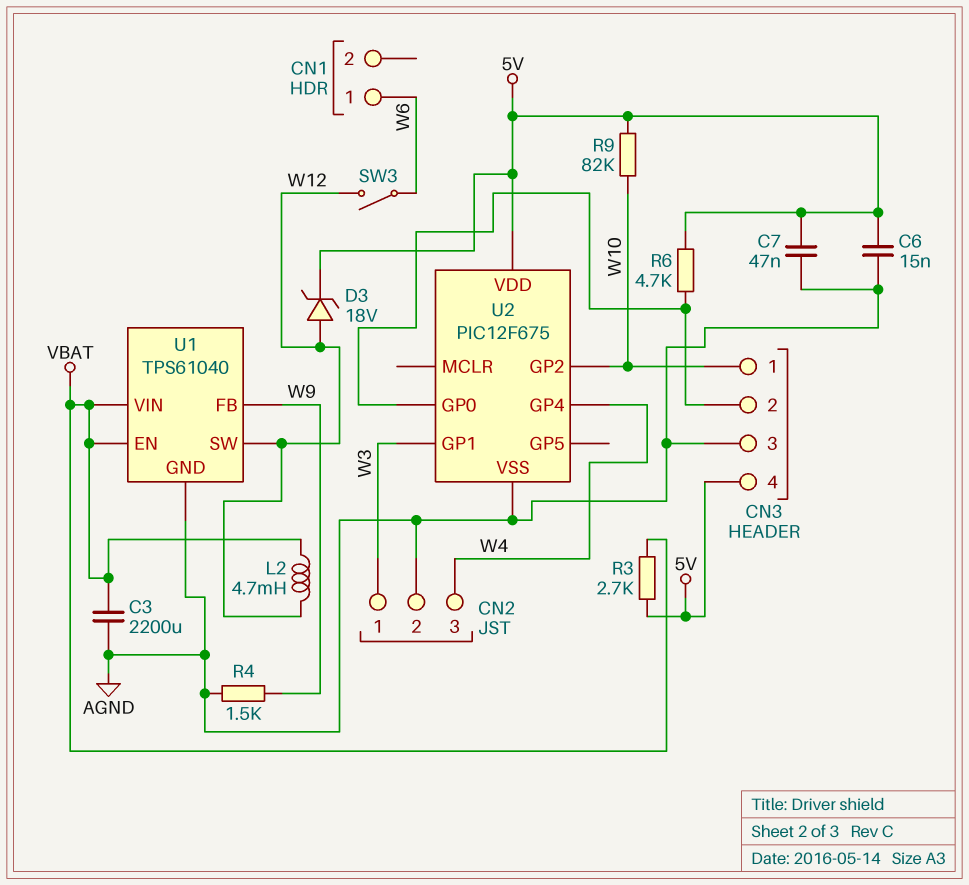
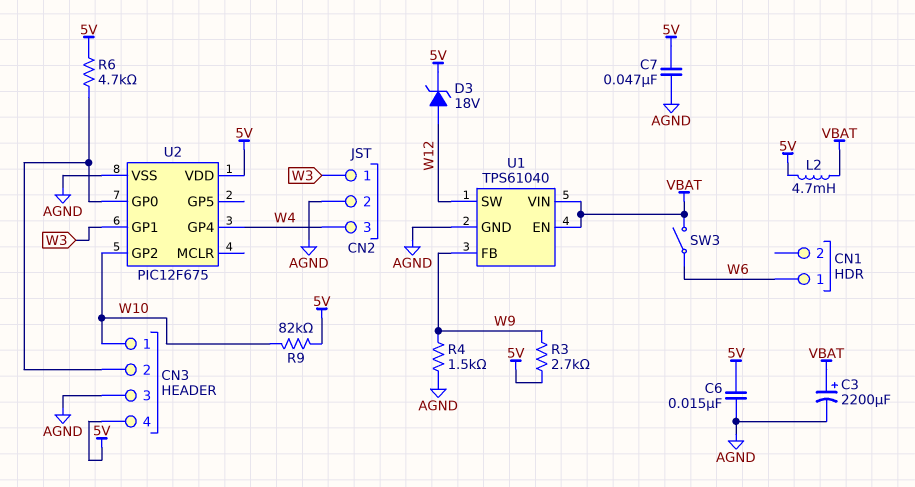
C3: 2200uF (AGND, VBAT) -> 2200uF (plus VBAT, minus AGND)
L2: 4.7mH (VBAT, W12) -> 4.7mH (5V, VBAT)
R3: 2.7k (5V, VBAT) -> 2.7k (5V, W9)
SW3: switch (W6, W12) -> switch (VBAT, W6)

